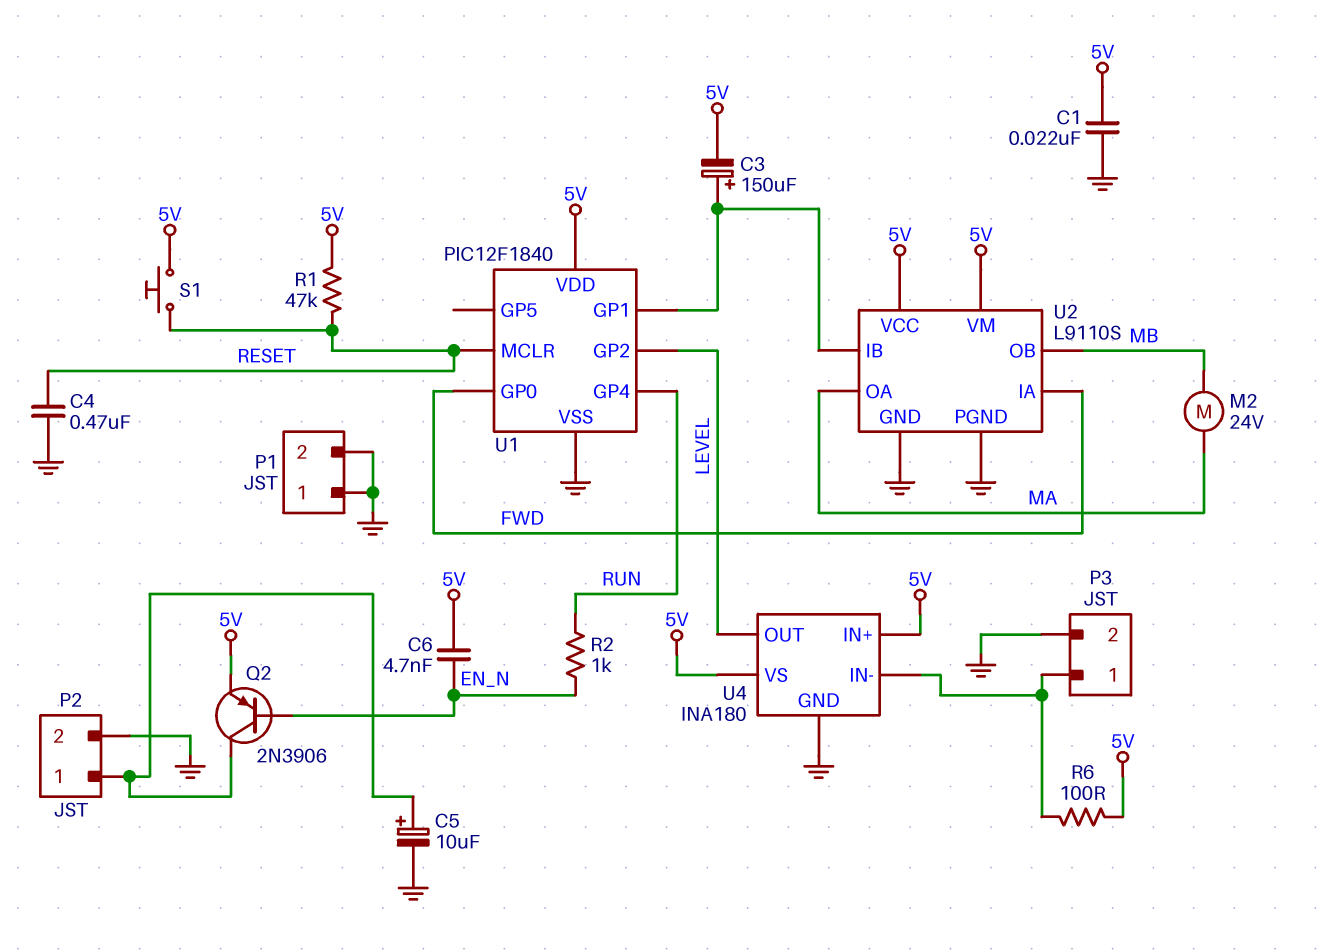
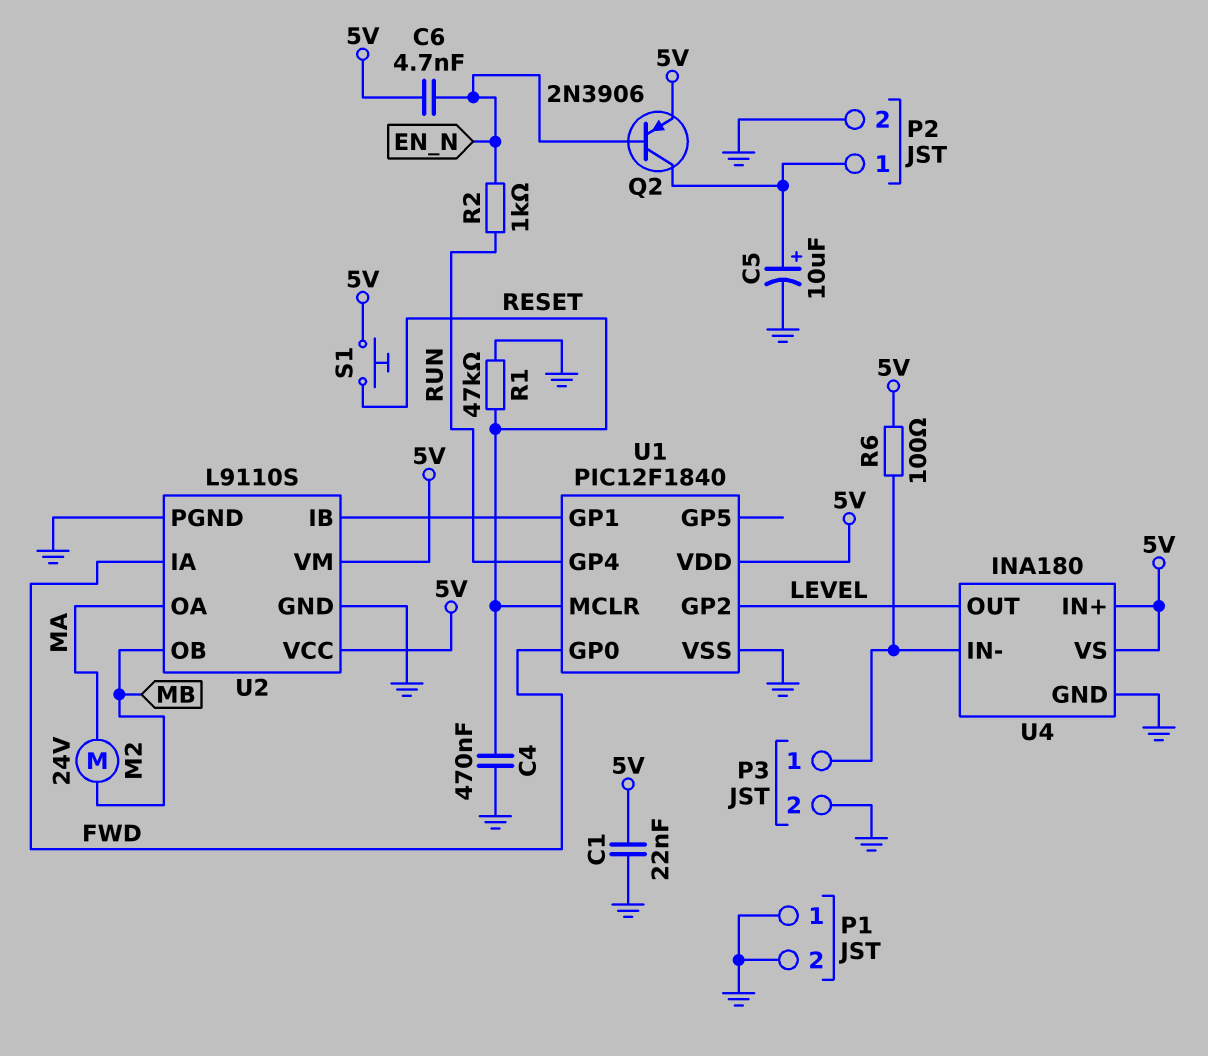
C3: 150uF (plus U1/GP1, minus 5V) -> none
R1: 47k (5V, RESET) -> 47k (GND, RESET)

